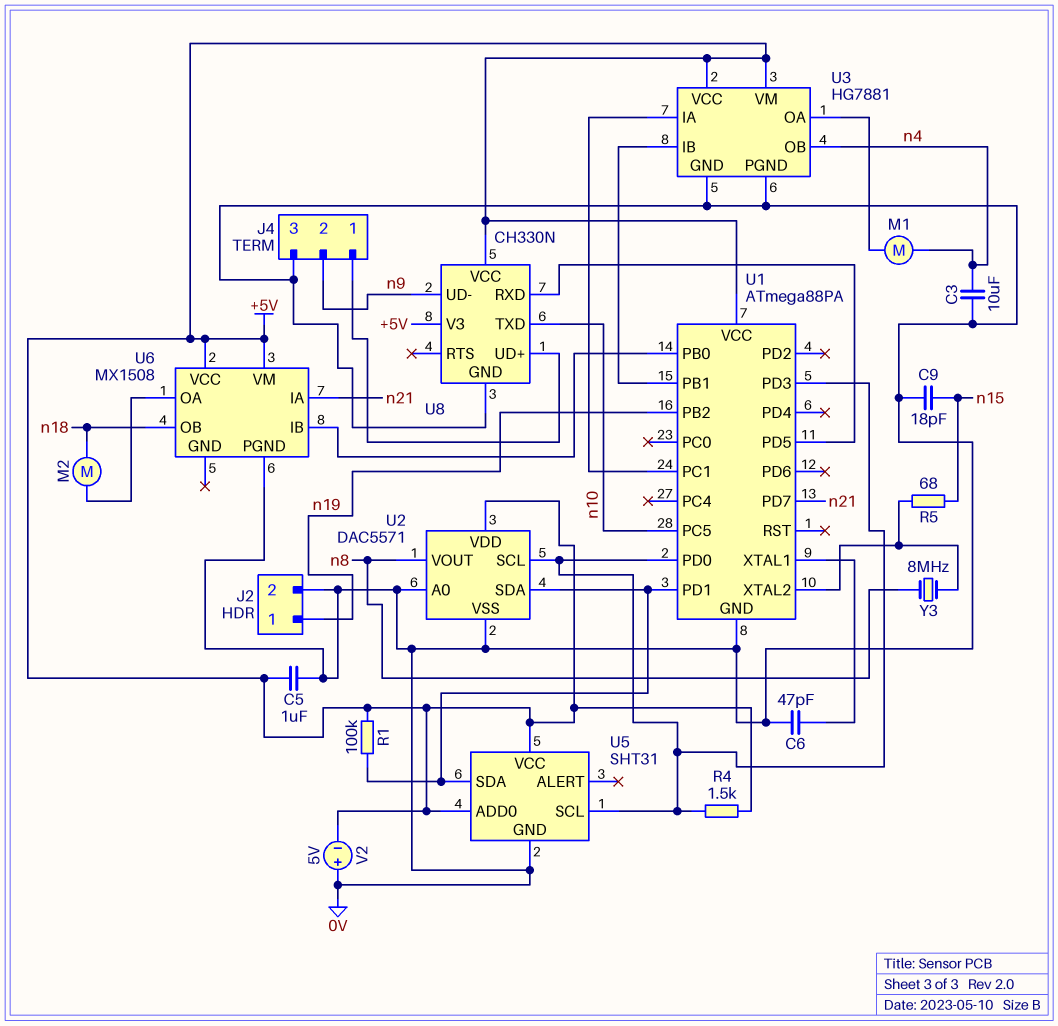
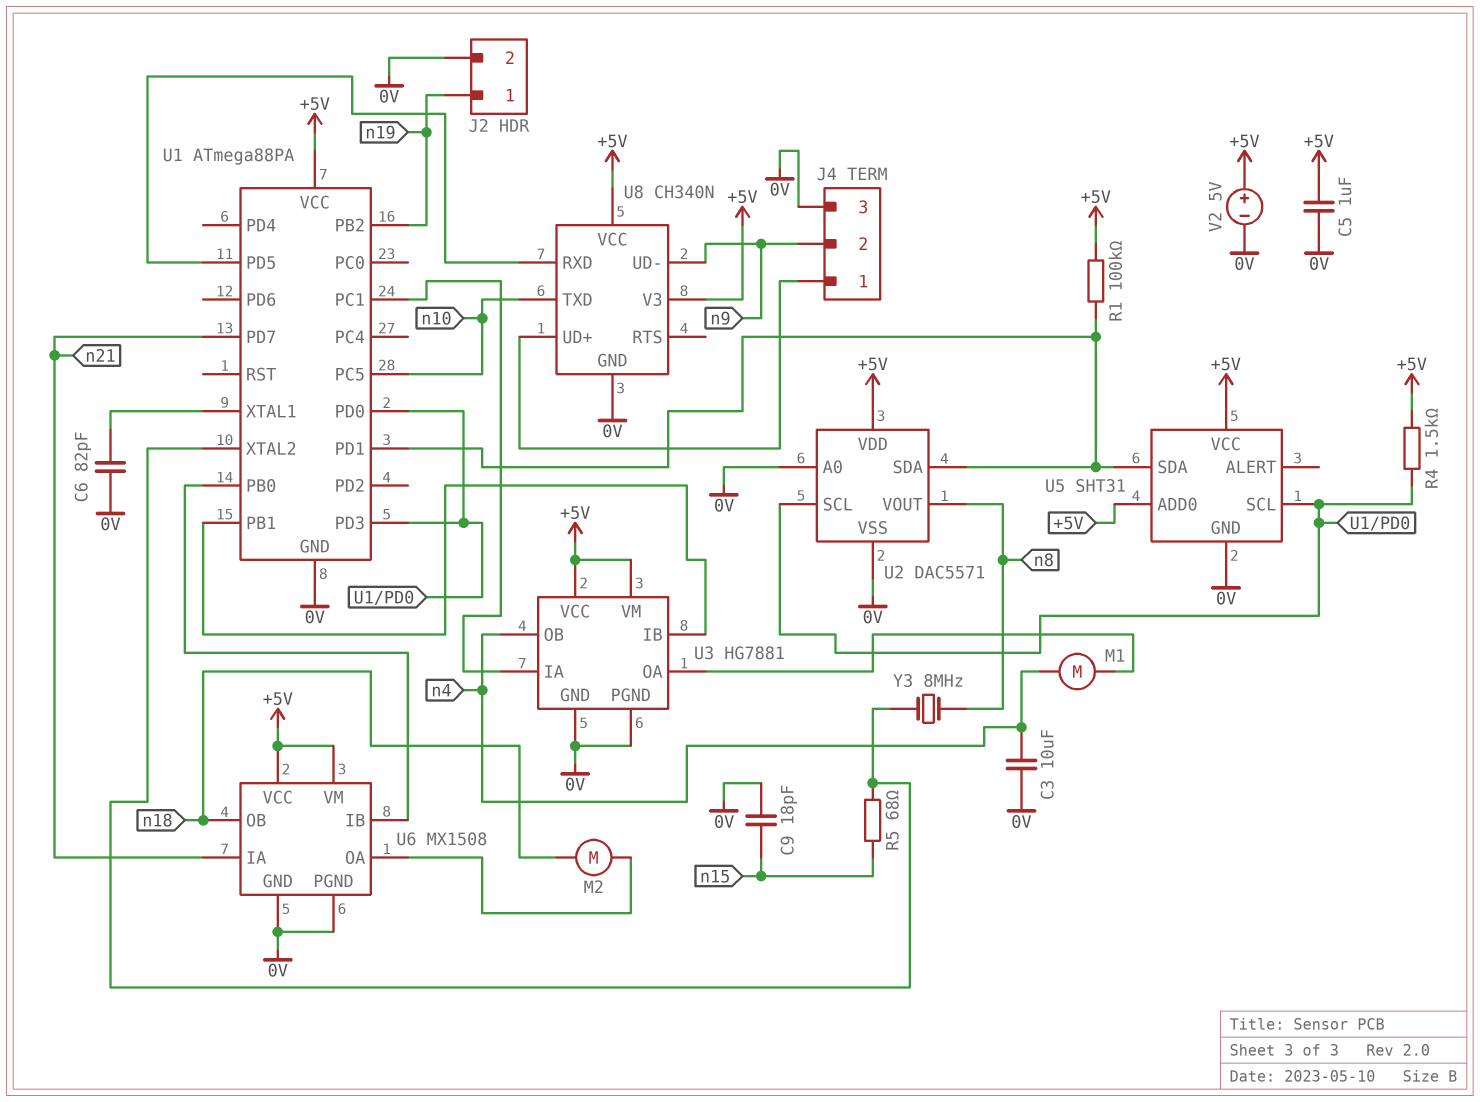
C6: 47pF (0V, U1/XTAL1) -> 82pF (0V, U1/XTAL1)
U6 pin GND: none -> 0V
U8: CH330N -> CH340N
V2: 5V (plus 0V, minus +5V) -> 5V (plus +5V, minus 0V)

